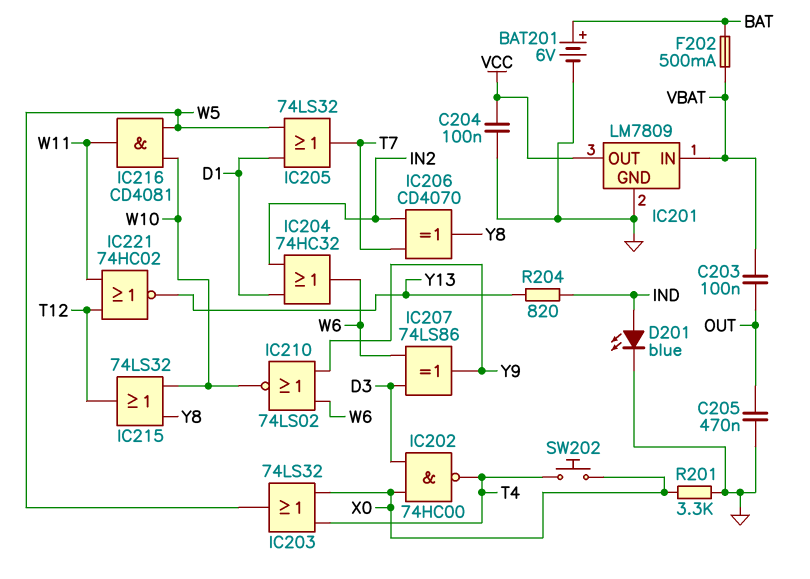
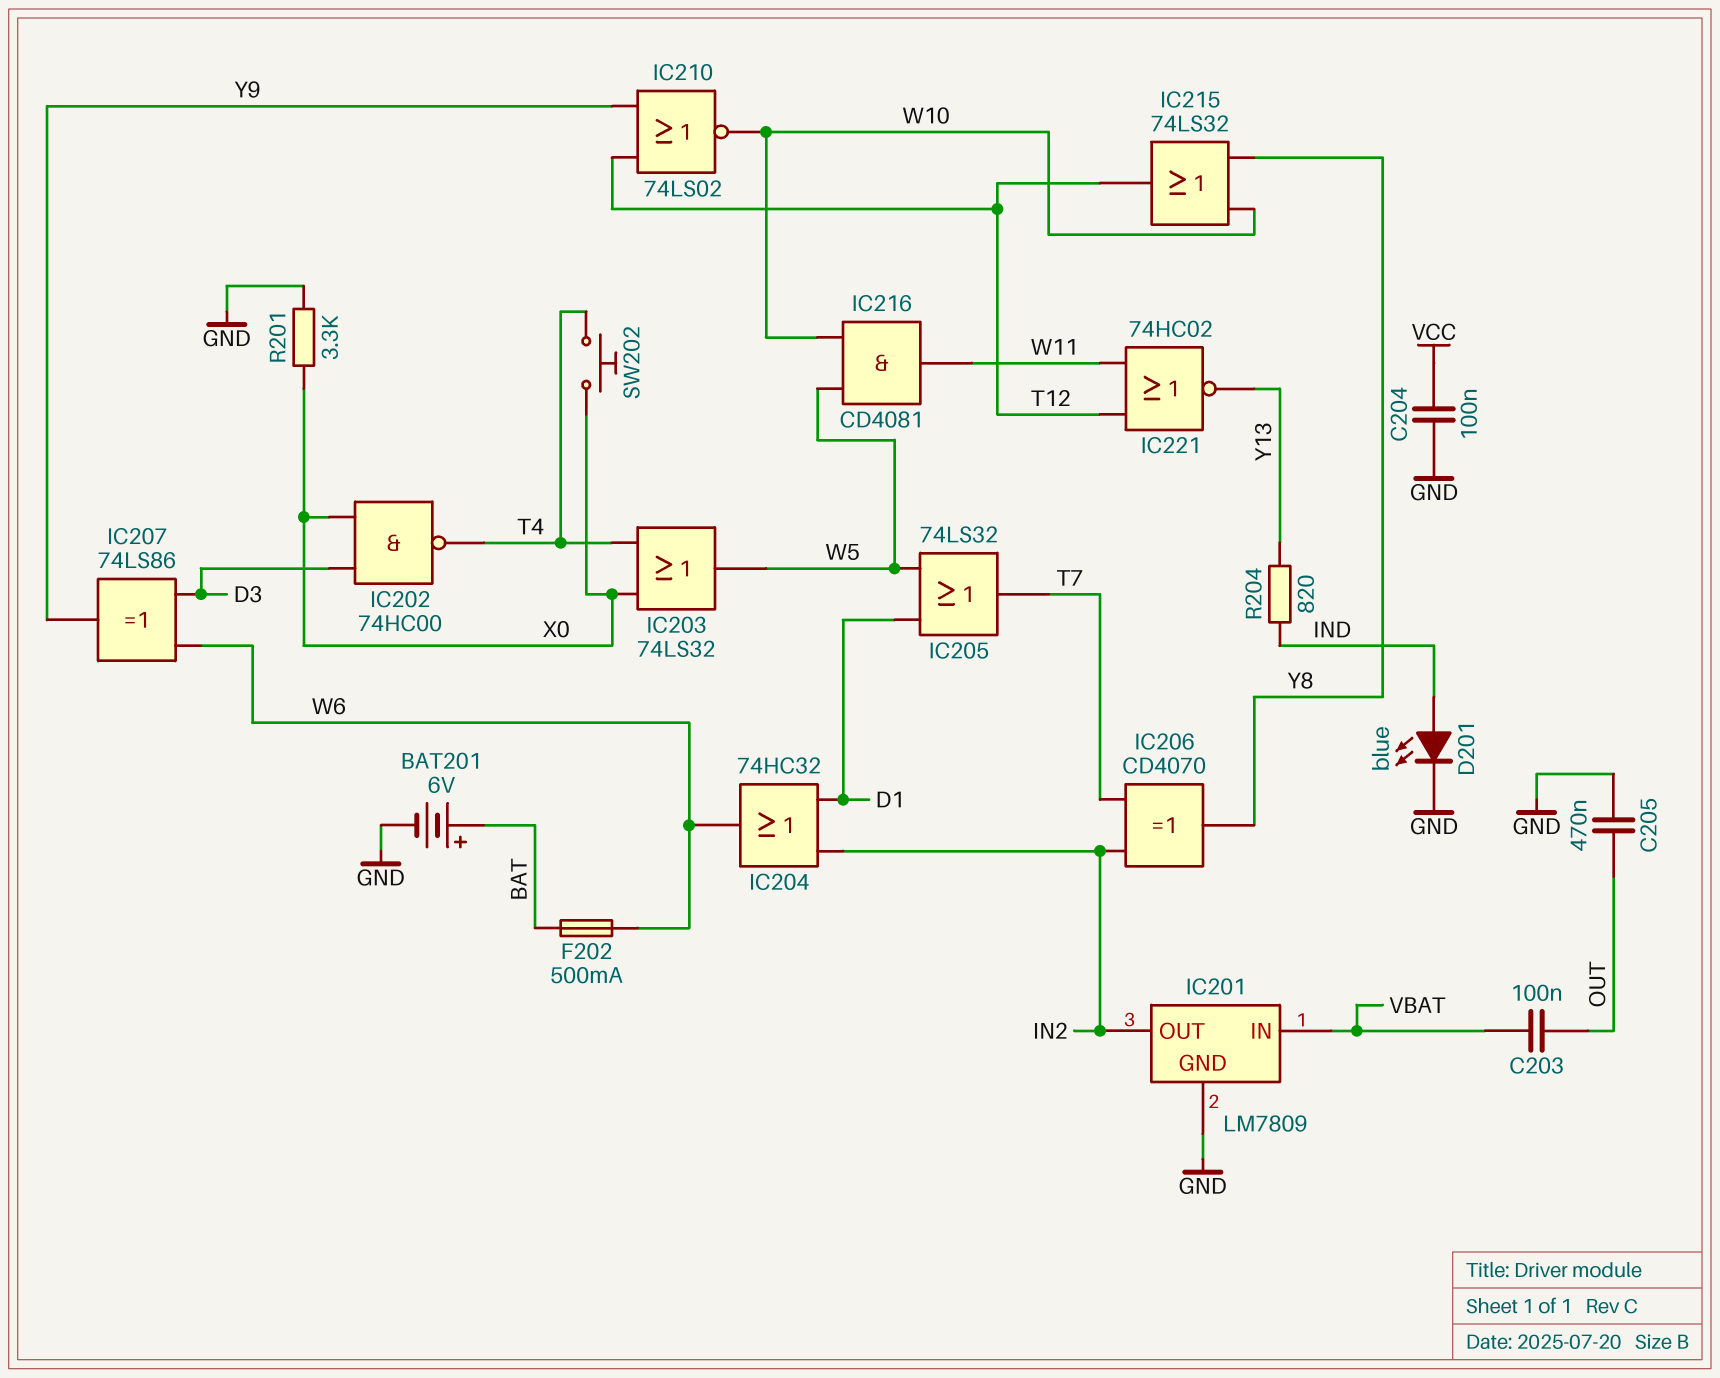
F202: 500mA (BAT, VBAT) -> 500mA (BAT, W6)
IC201 pin OUT: VCC -> IN2
IC210: NOR 74LS02 (in W6, in Y9, out W10) -> NOR 74LS02 (in T12, in Y9, out W10)

